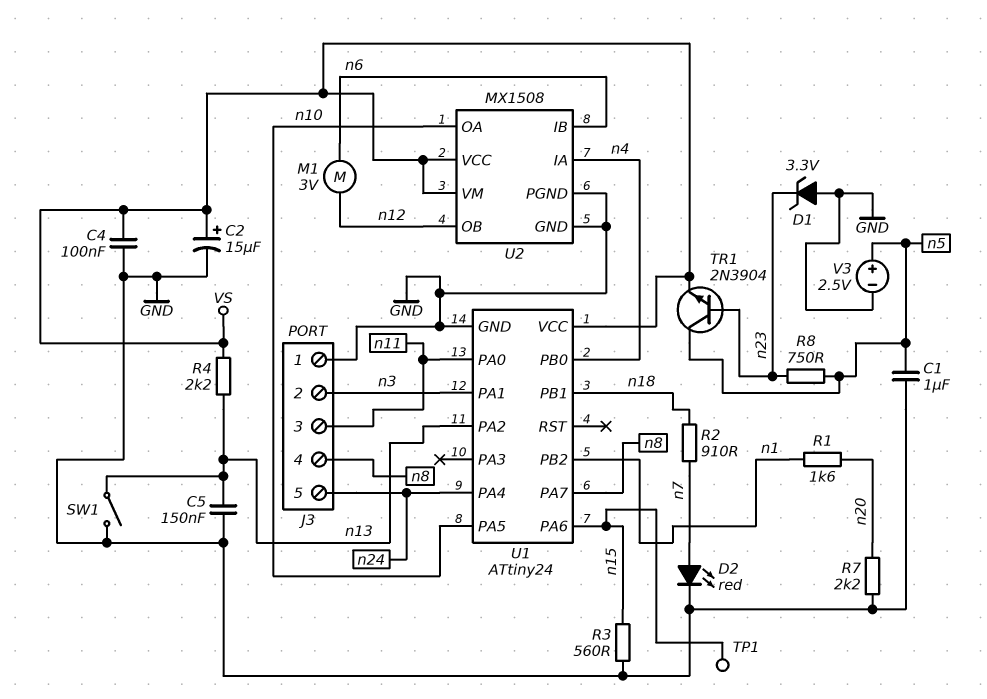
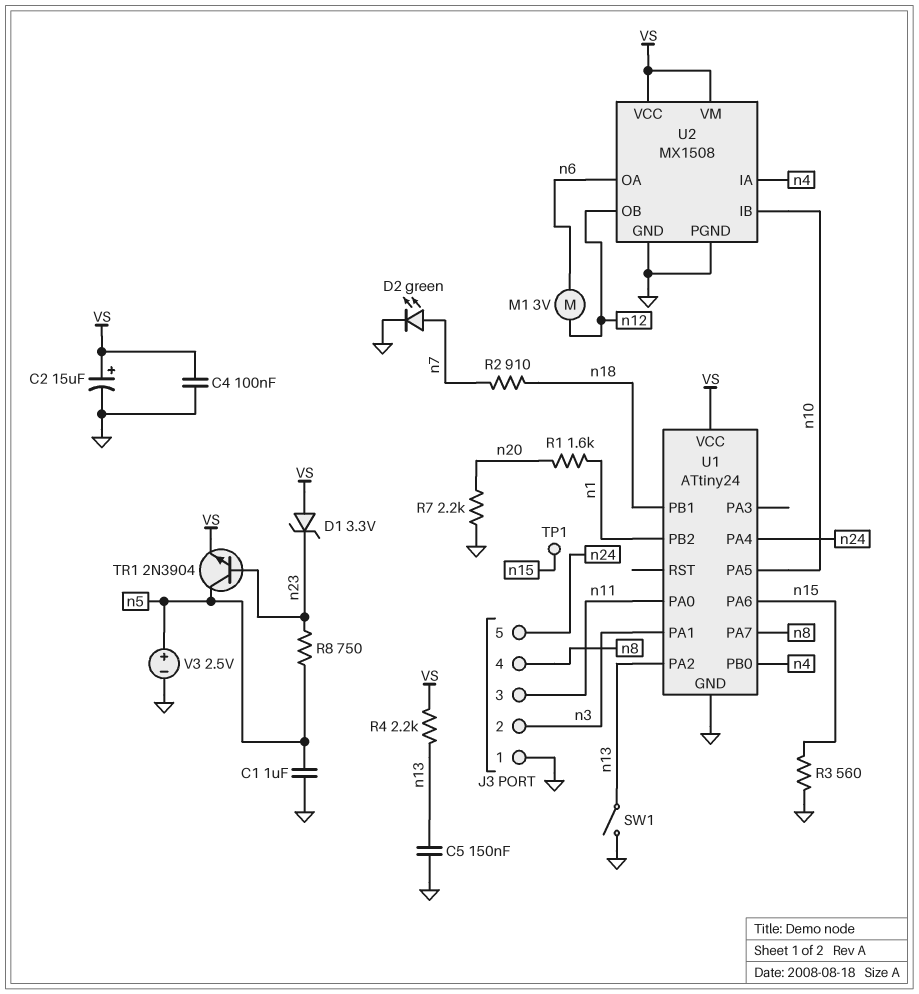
D1: zener 3.3V (A GND, K n23) -> zener 3.3V (A VS, K n23)
D2: LED red (A n7, K GND) -> LED green (A n7, K GND)
U2 pin IB: n6 -> n10
U2 pin OA: n10 -> n6

